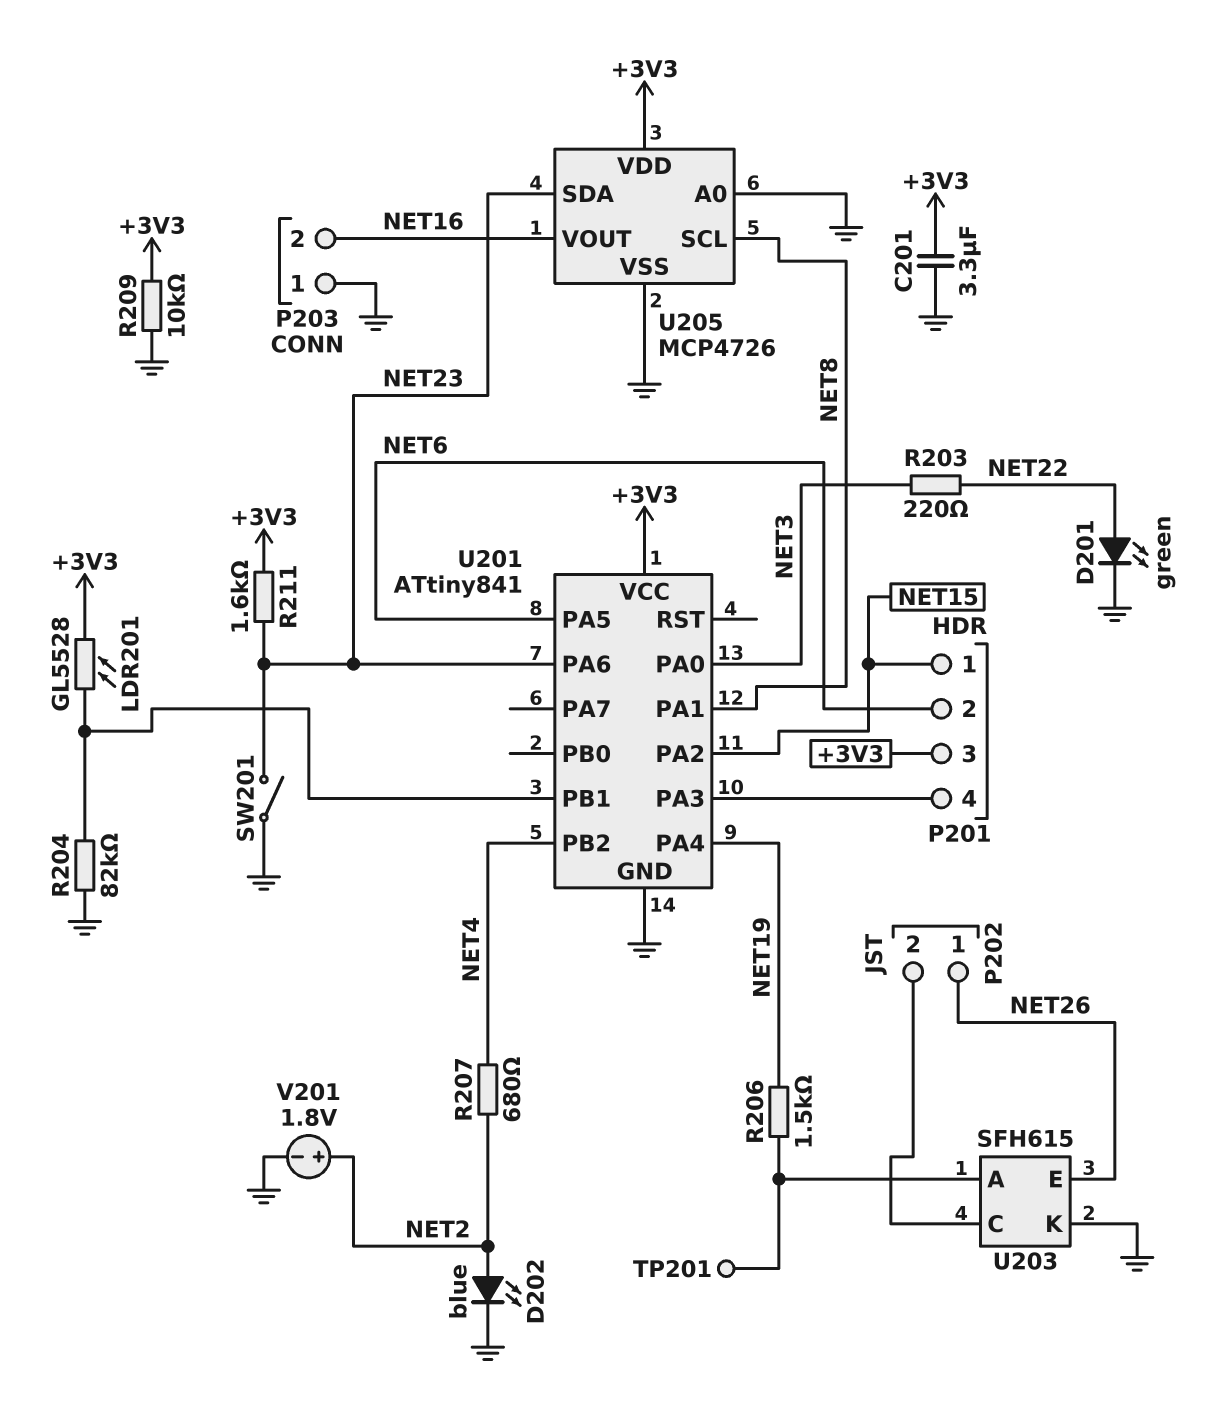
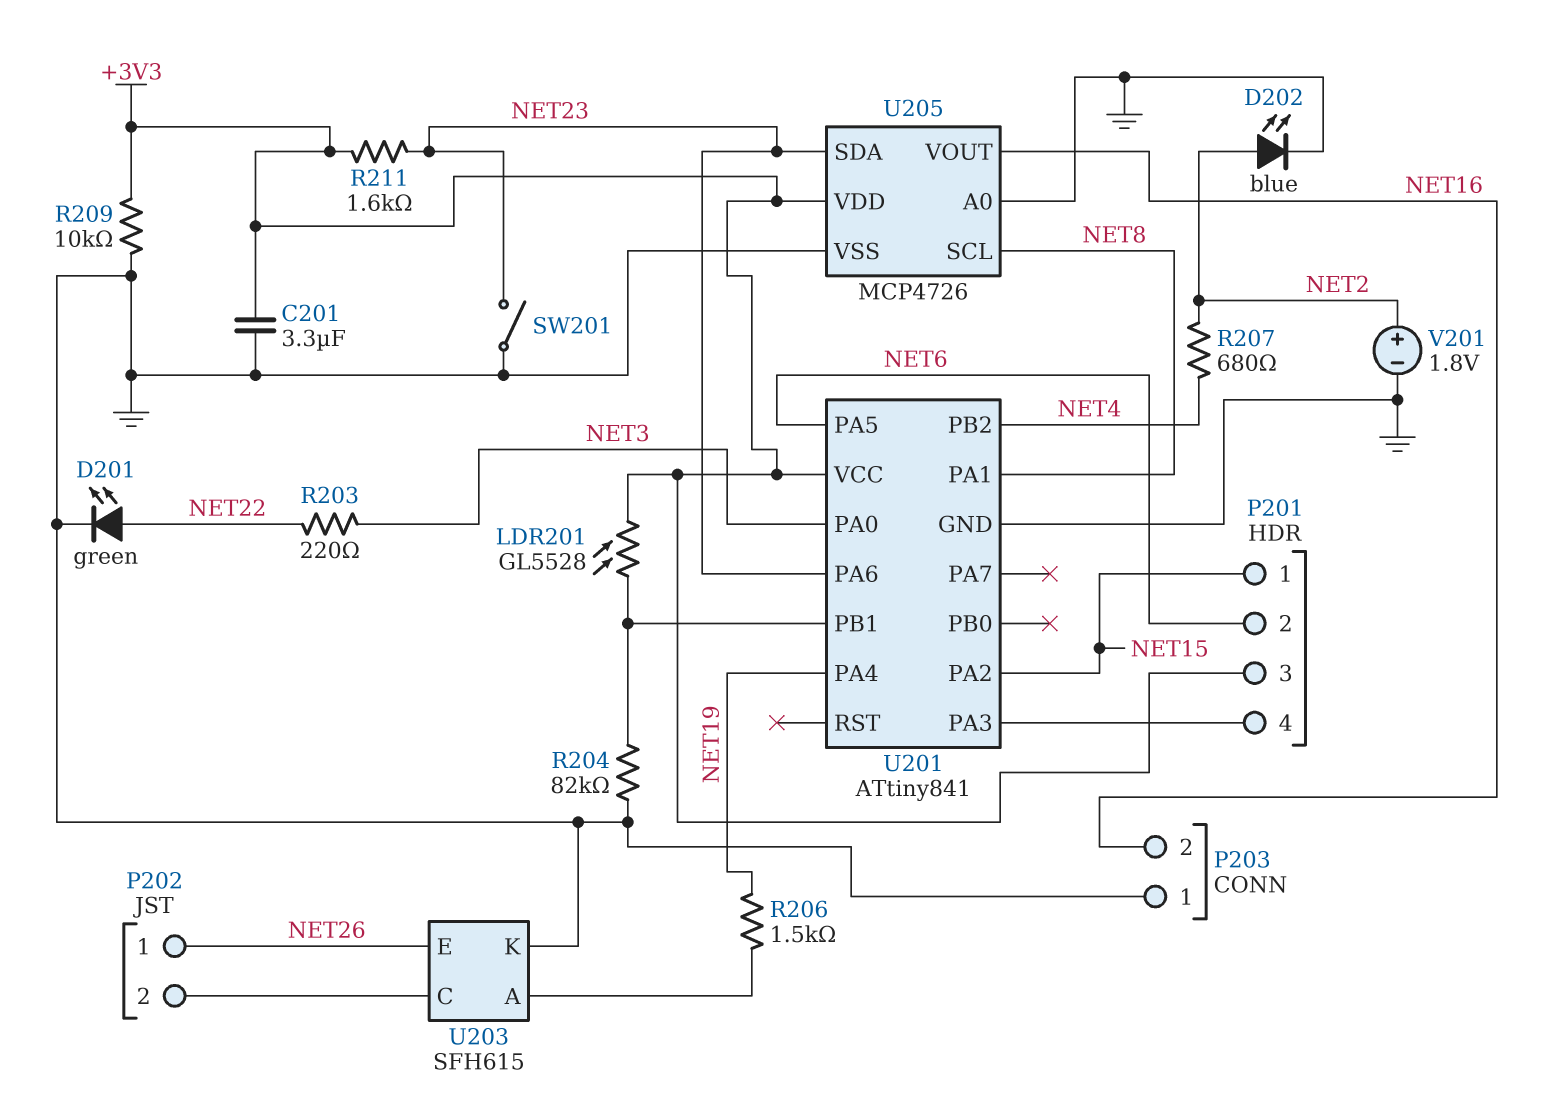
TP201: test point (U203/A) -> none

